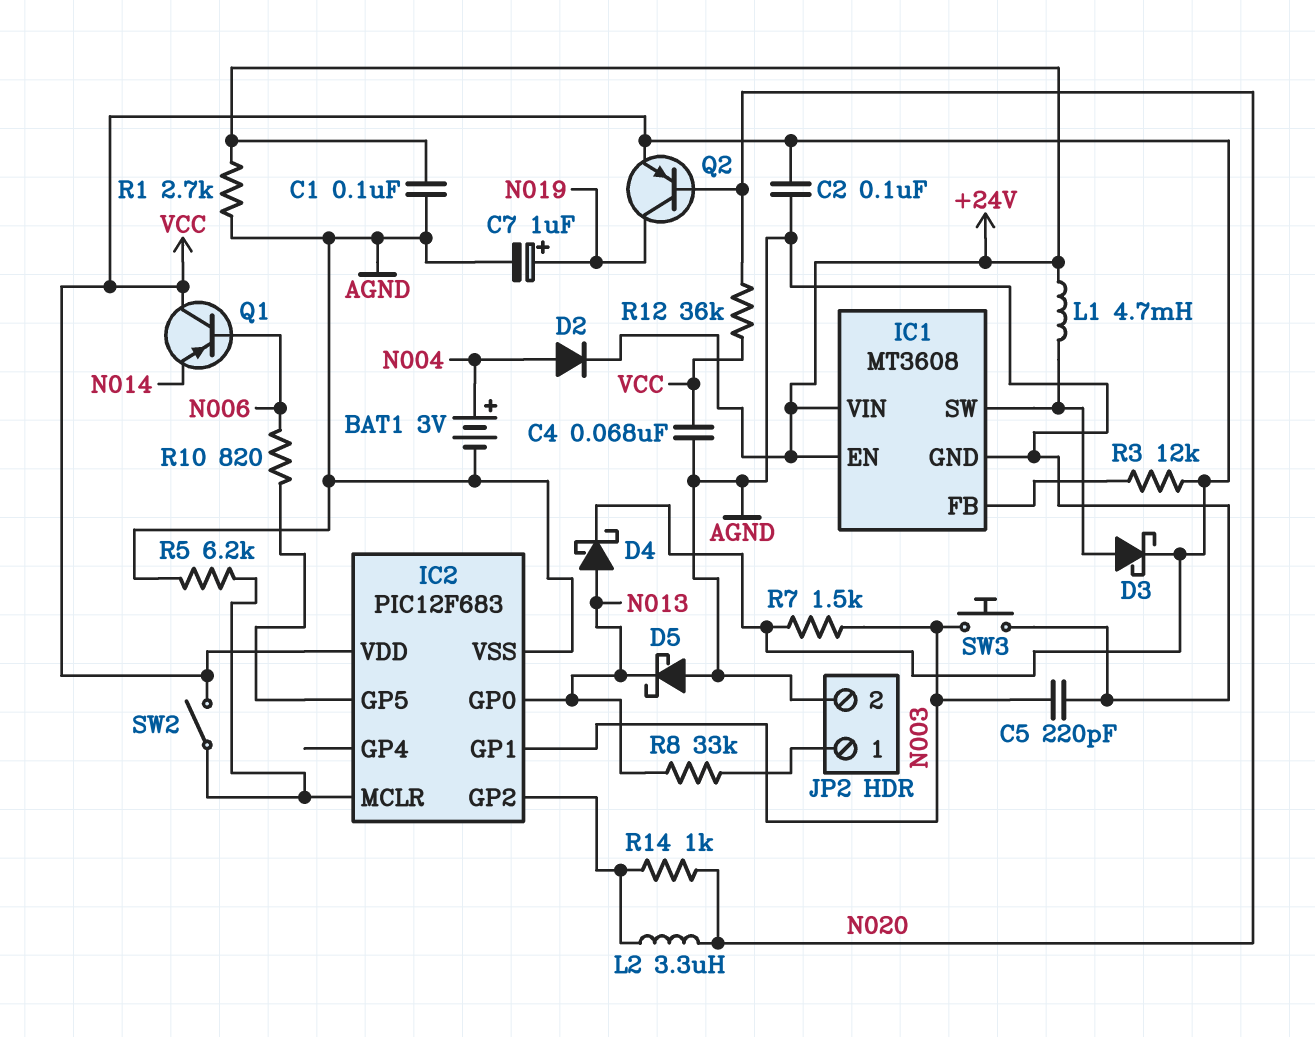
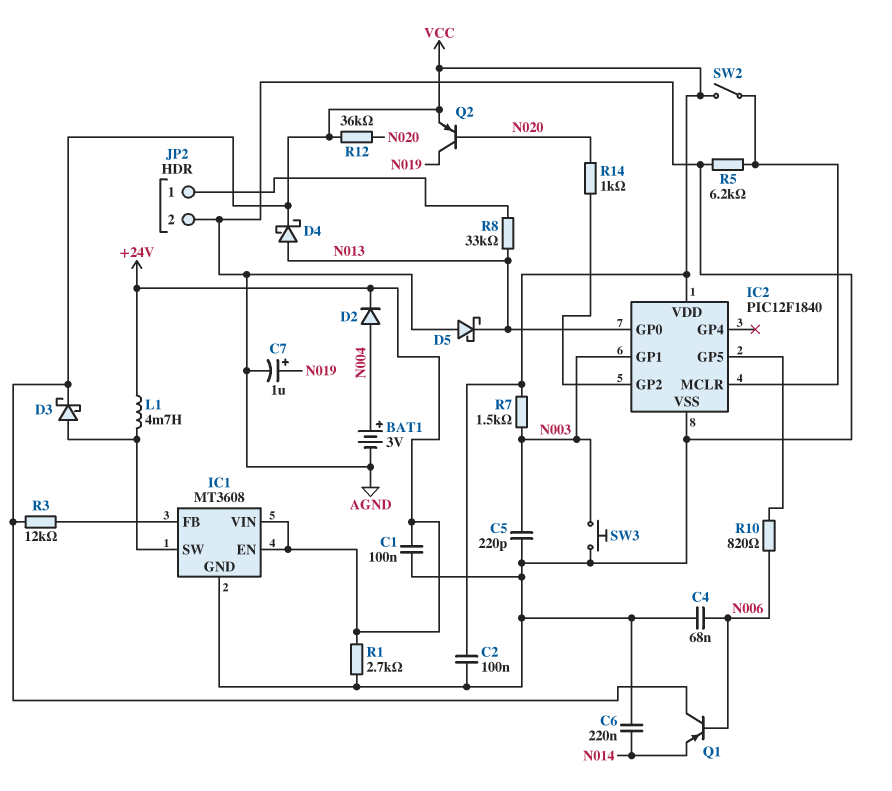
C4: 68nF (AGND, VCC) -> 68nF (AGND, N006)
C6: none -> 220nF (AGND, N014)
IC2: PIC12F683 -> PIC12F1840
L2: 3.3uH (IC2/GP2, N020) -> none

